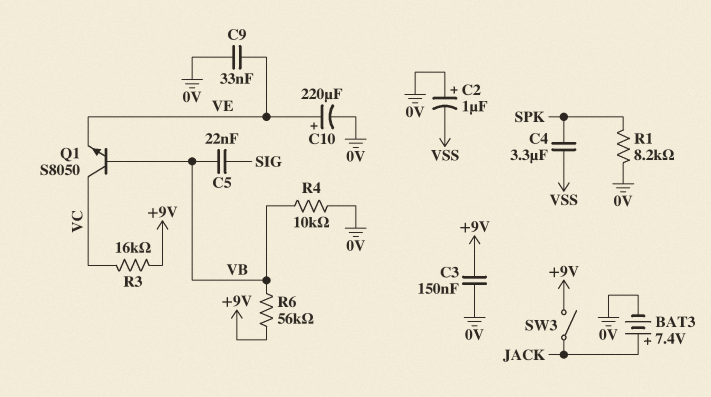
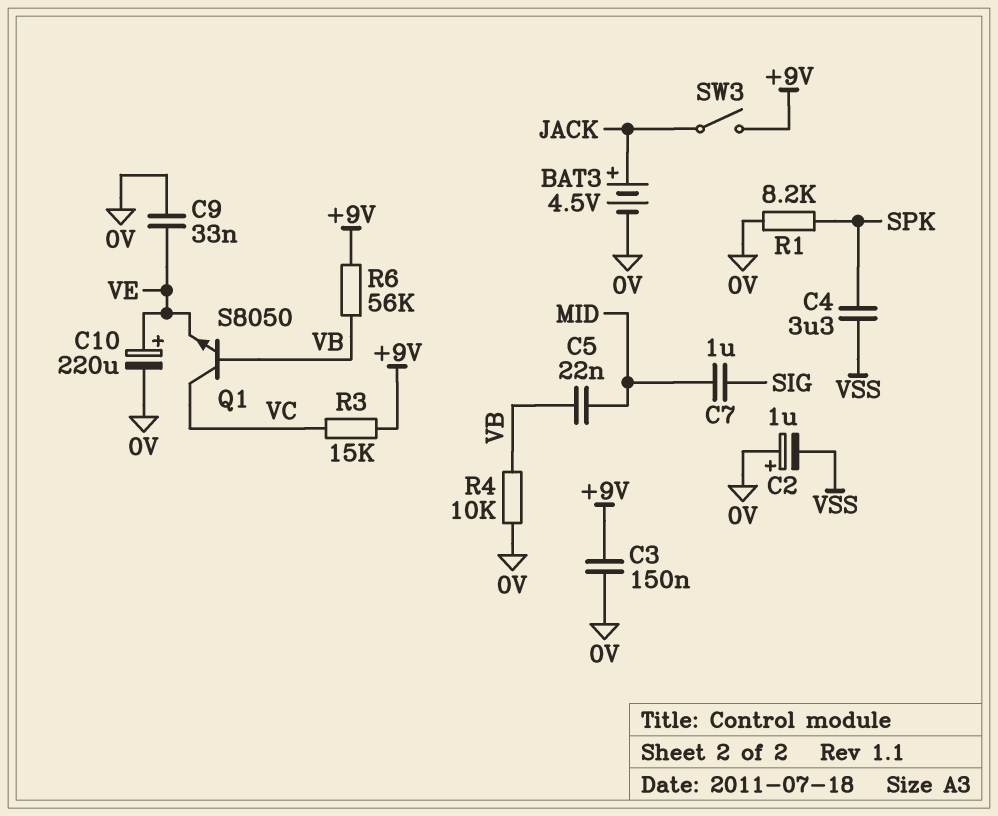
BAT3: 7.4V (plus JACK, minus 0V) -> 4.5V (plus JACK, minus 0V)
C5: 22nF (SIG, VB) -> 22nF (MID, VB)
C7: none -> 1uF (MID, SIG)
R3: 16k (+9V, VC) -> 15k (+9V, VC)

